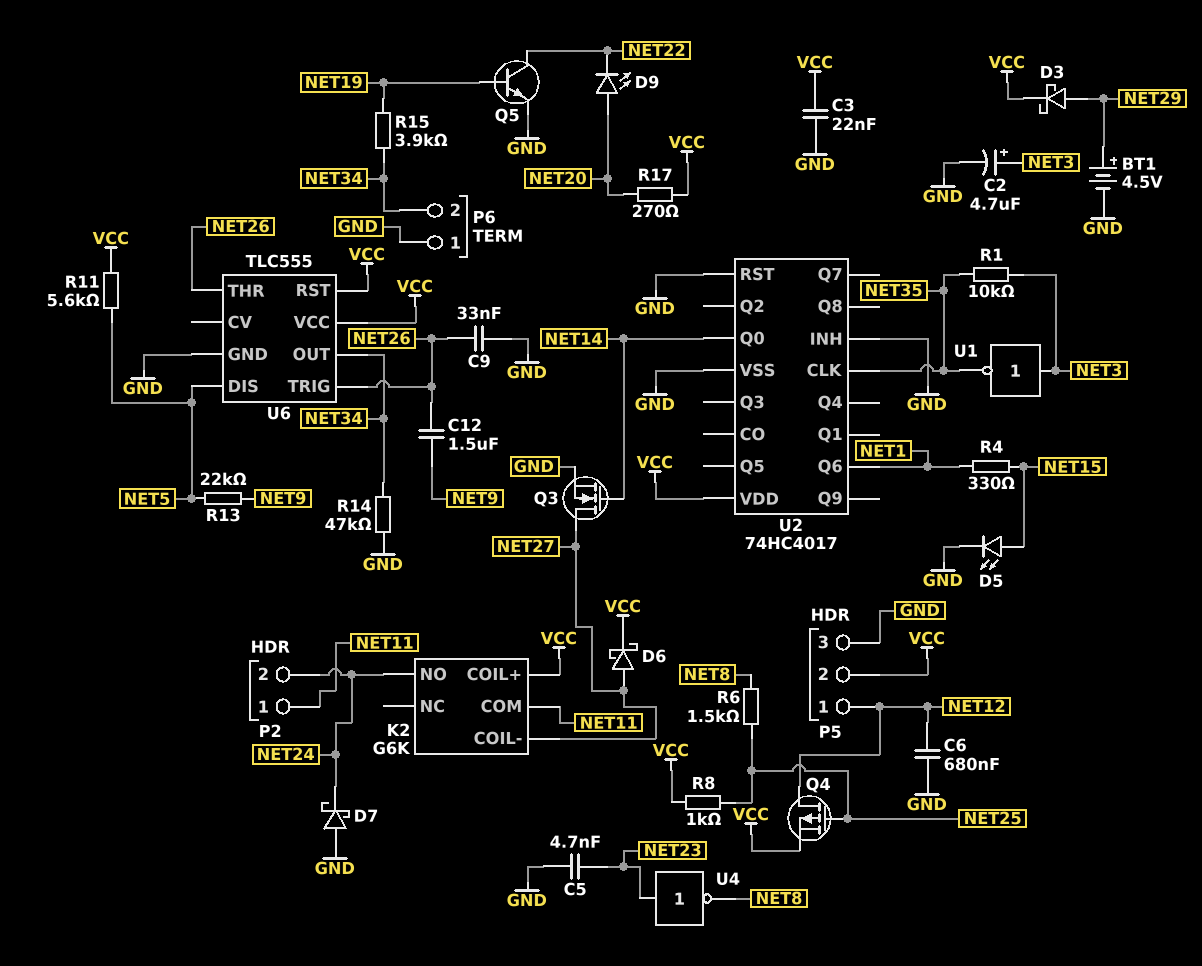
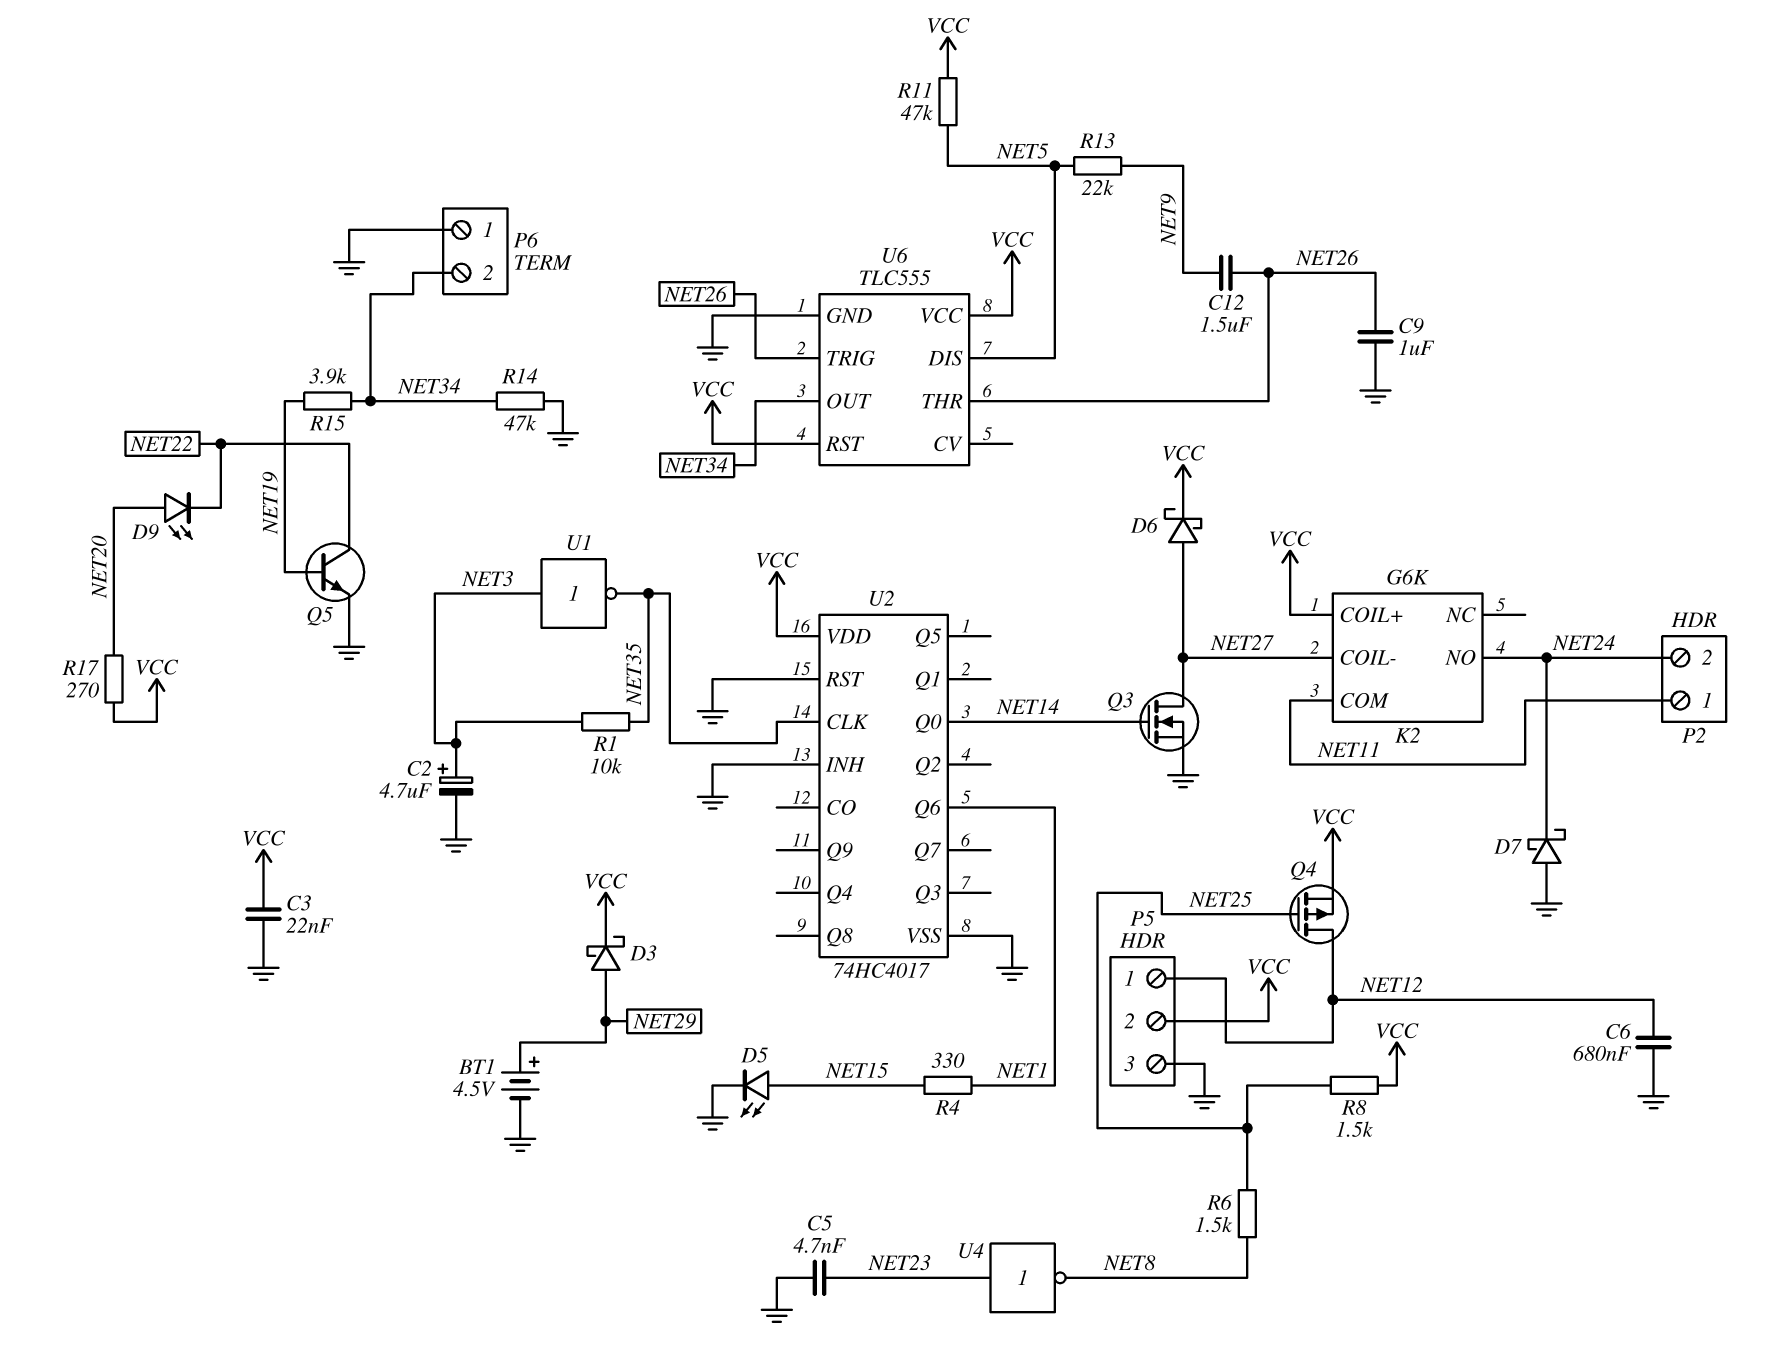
C9: 33nF (GND, NET26) -> 1uF (GND, NET26)
R8: 1k (NET25, VCC) -> 1.5k (NET25, VCC)
R11: 5.6k (NET5, VCC) -> 47k (NET5, VCC)

